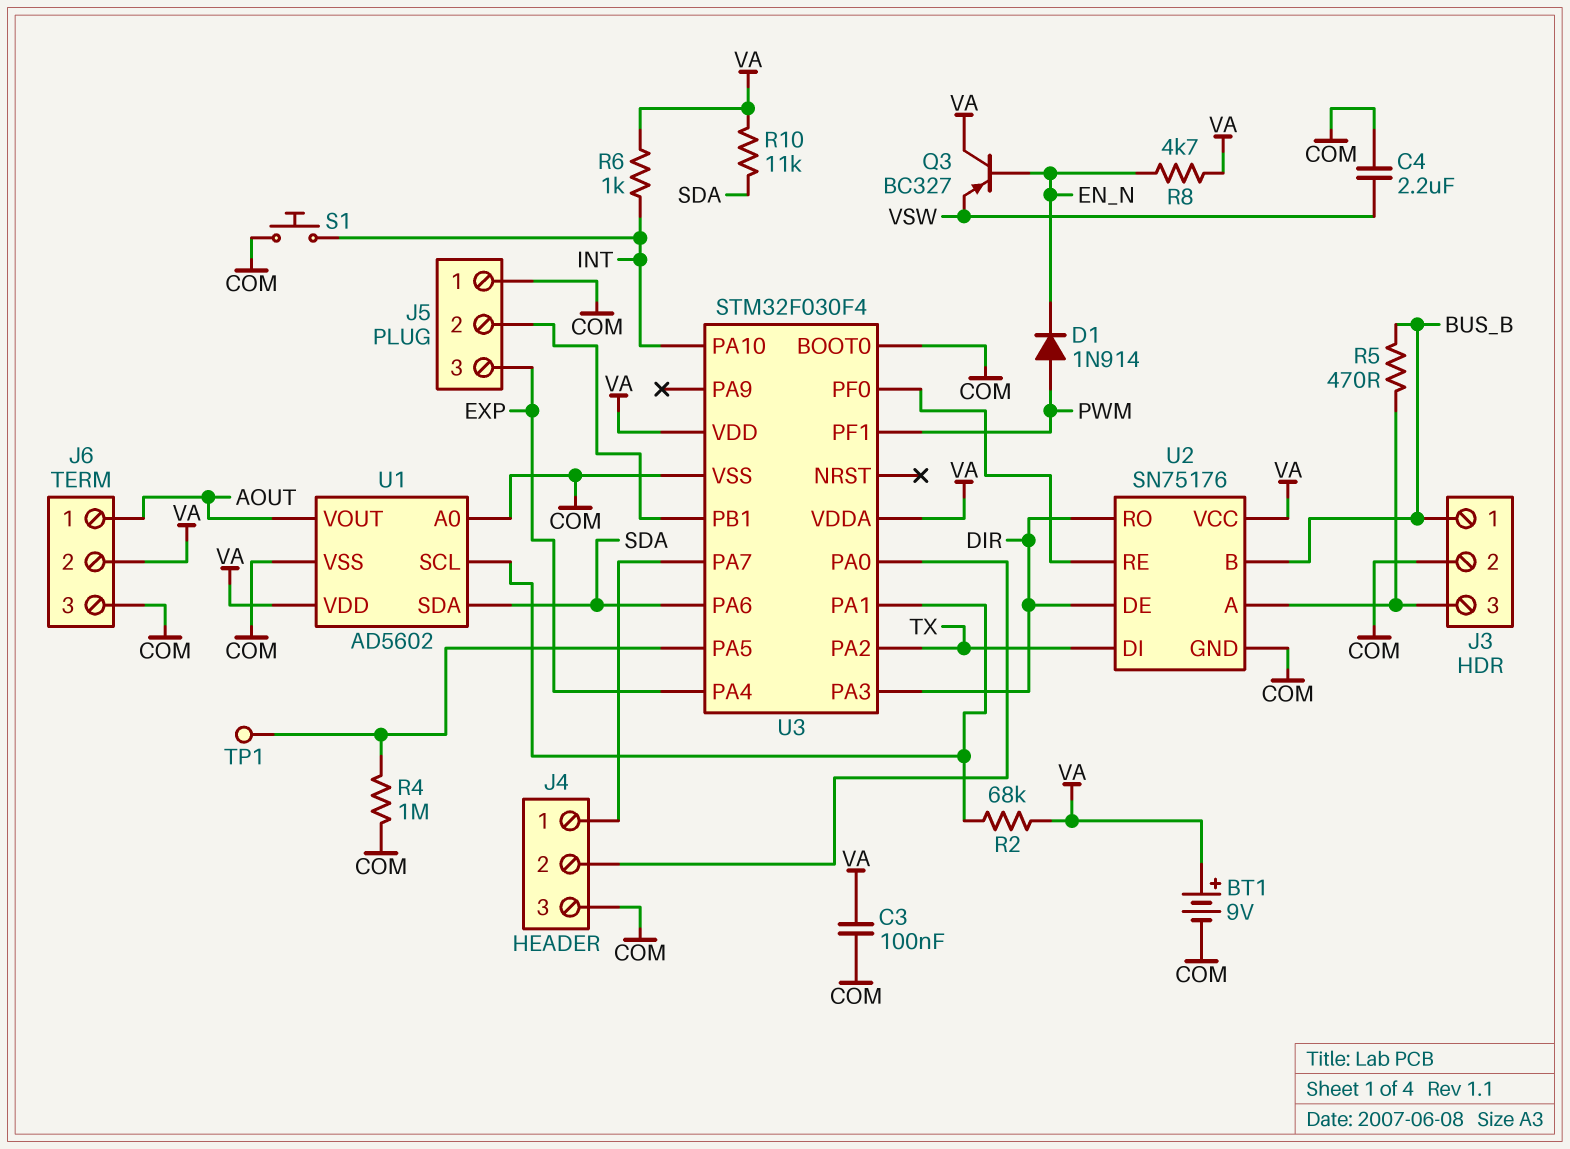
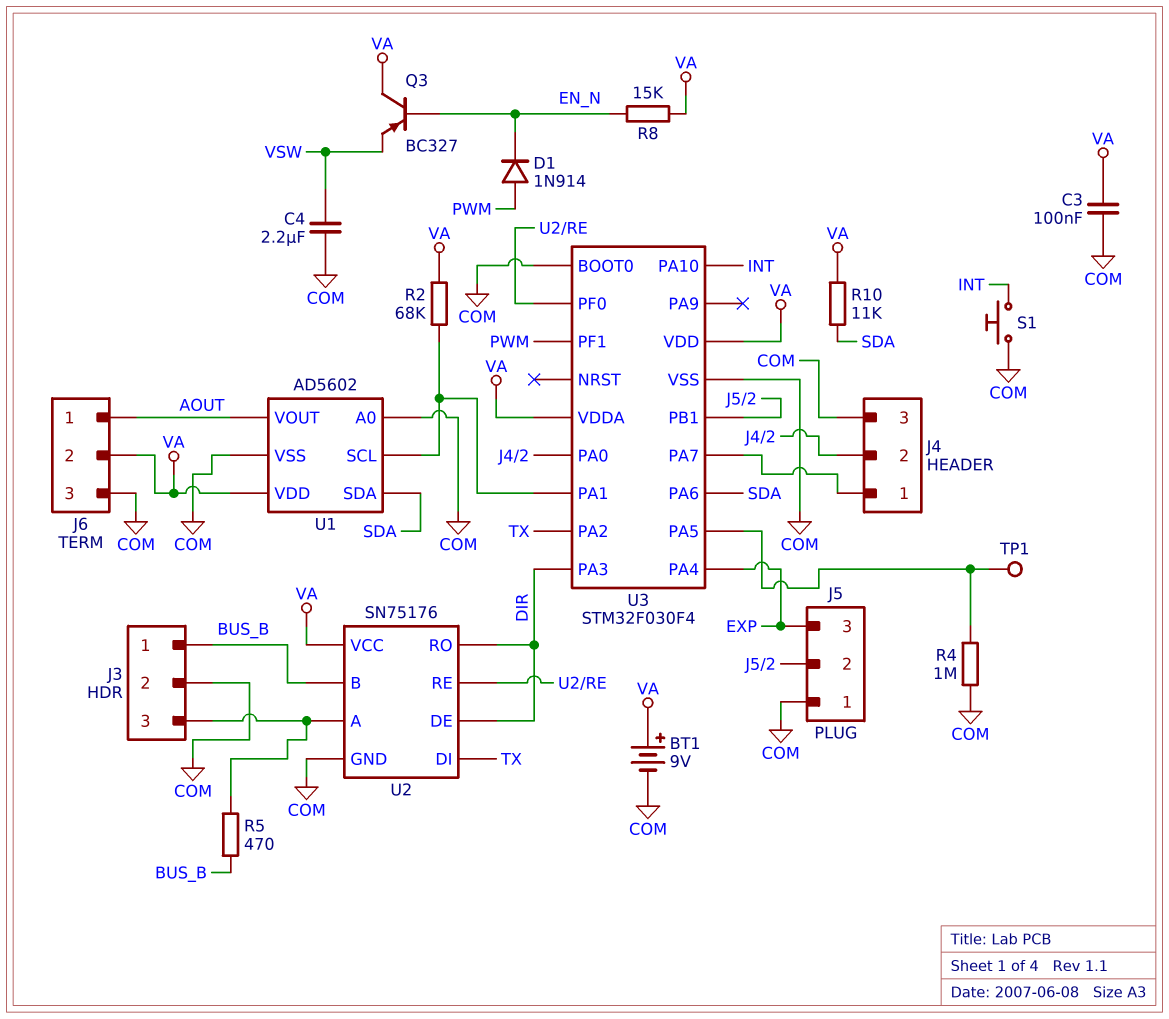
R6: 1k (INT, VA) -> none
R8: 4.7k (EN_N, VA) -> 15k (EN_N, VA)

